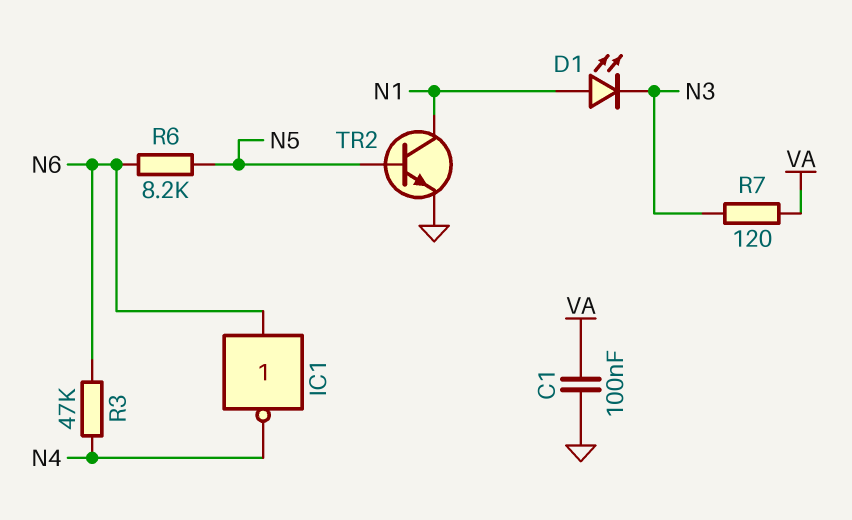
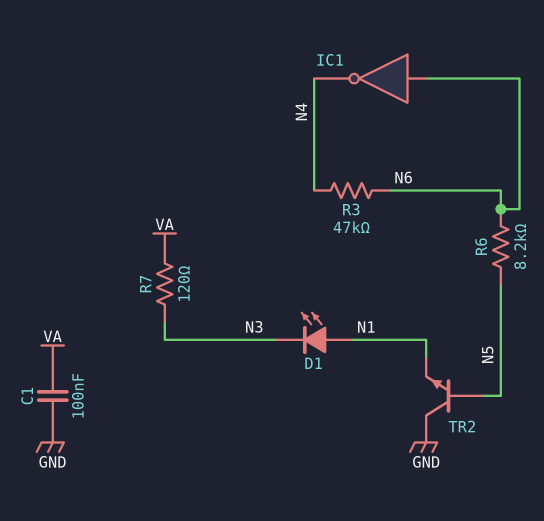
TR2: NPN (B N5, C N1, E GND) -> NPN (B N5, C GND, E N1)

